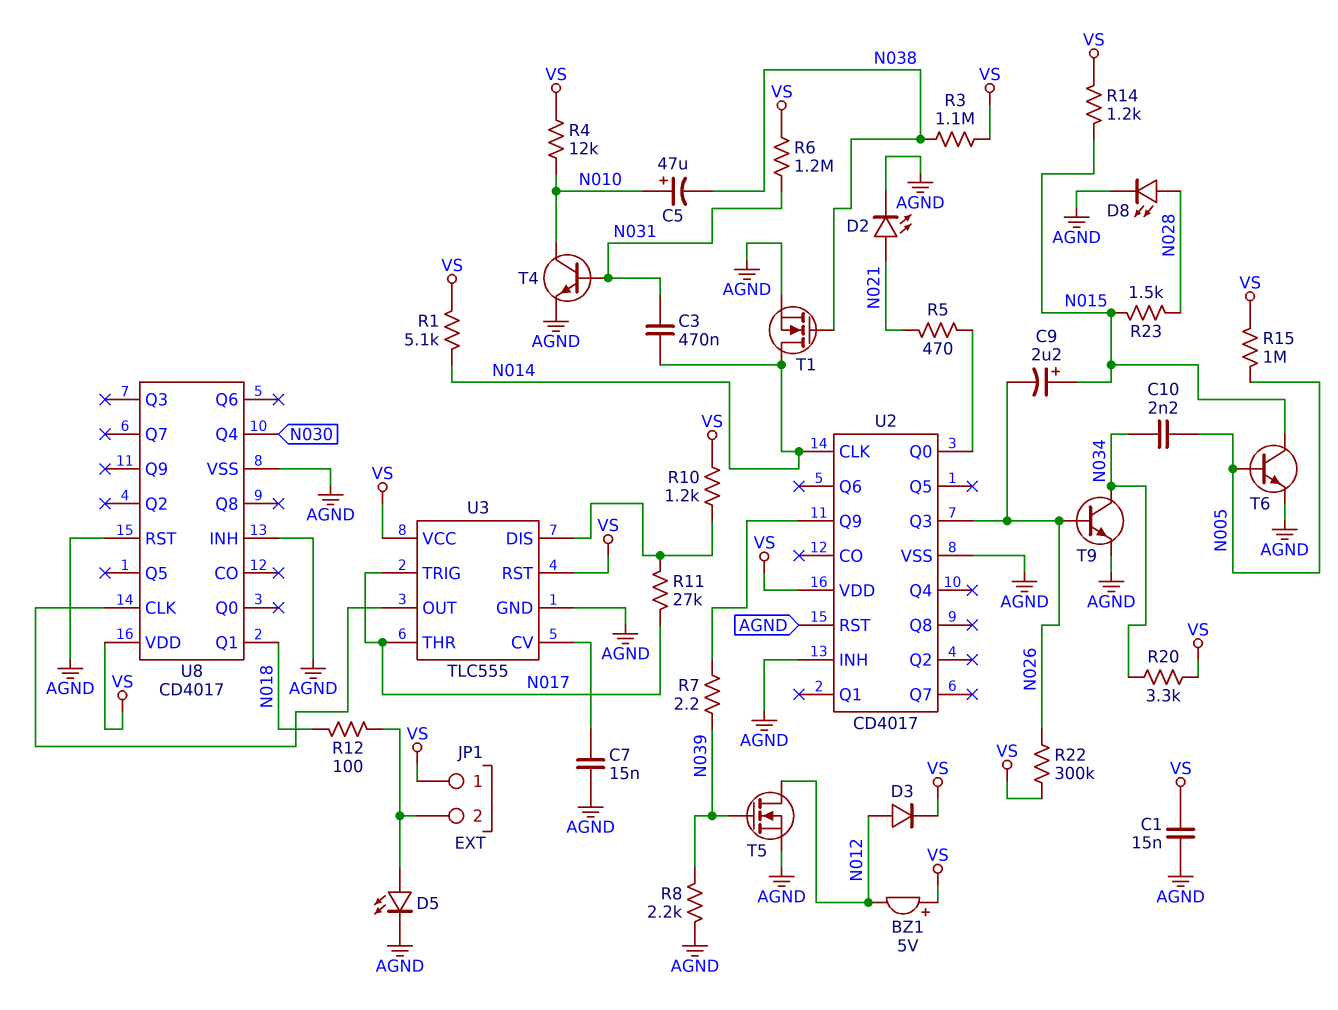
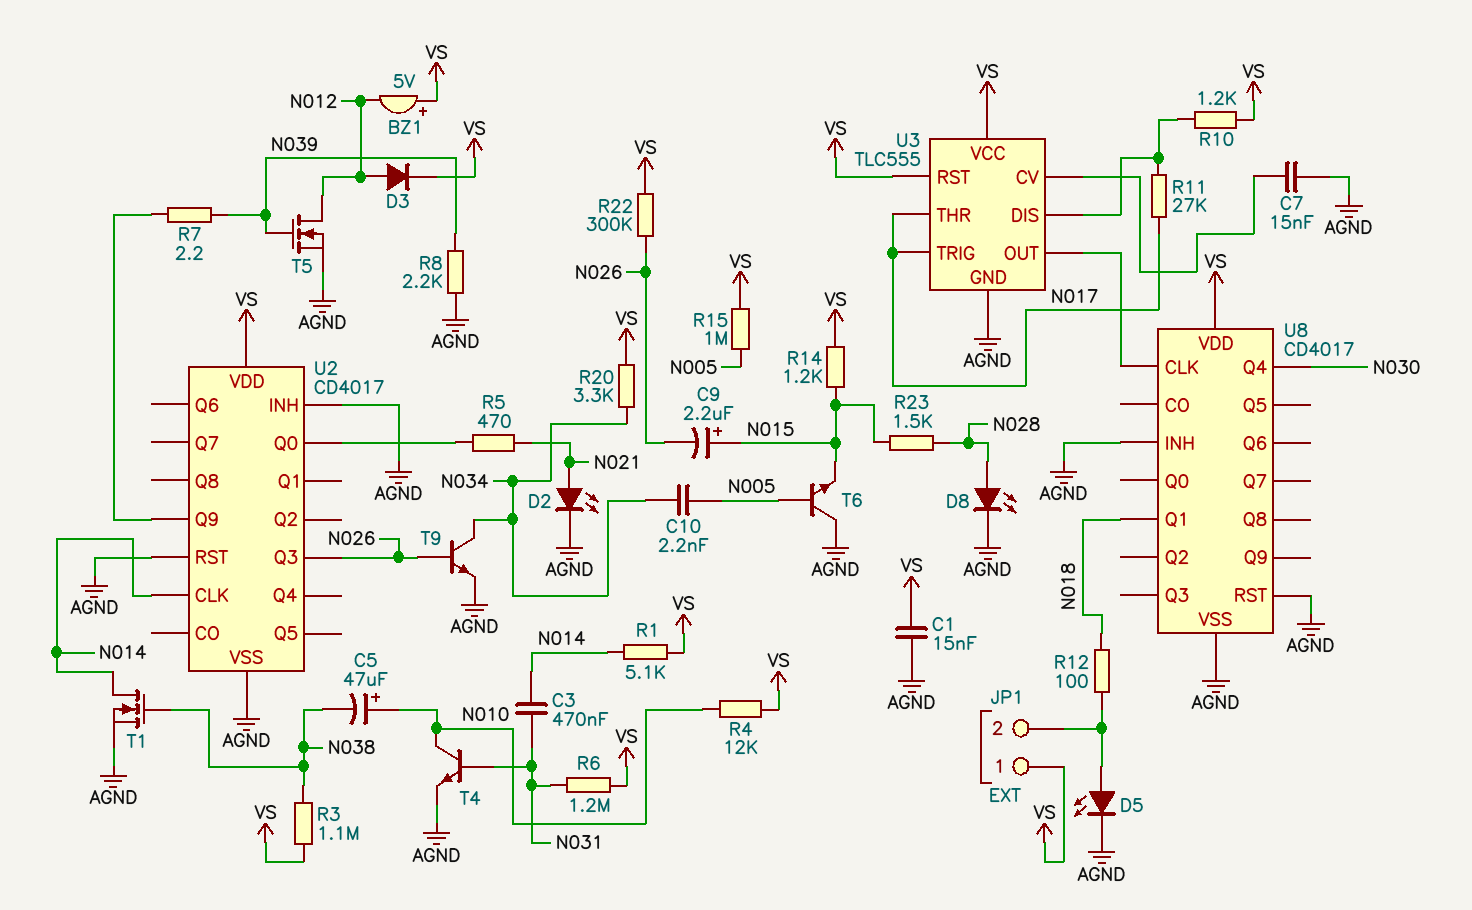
T6: NPN (B N005, C N015, E AGND) -> NPN (B N005, C AGND, E N015)

